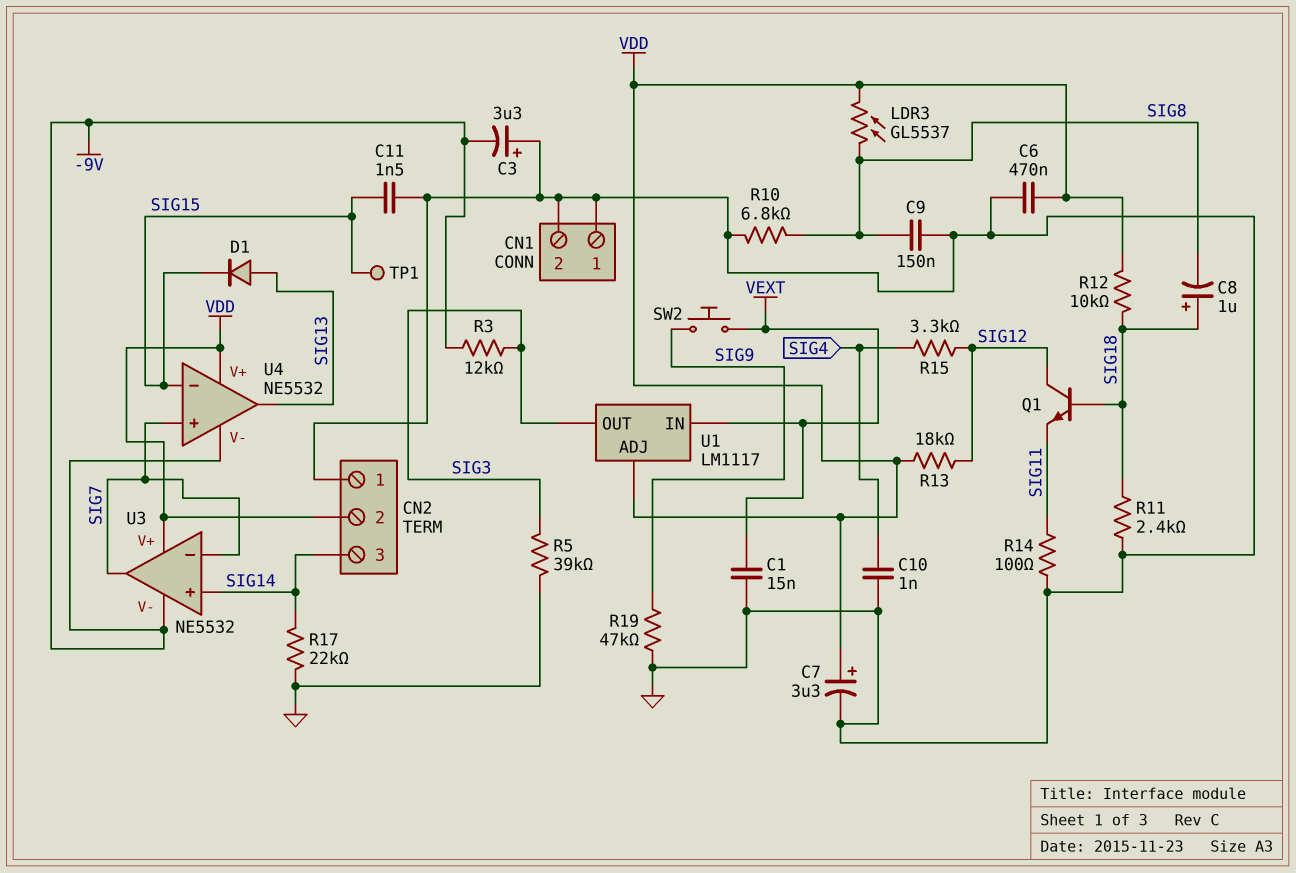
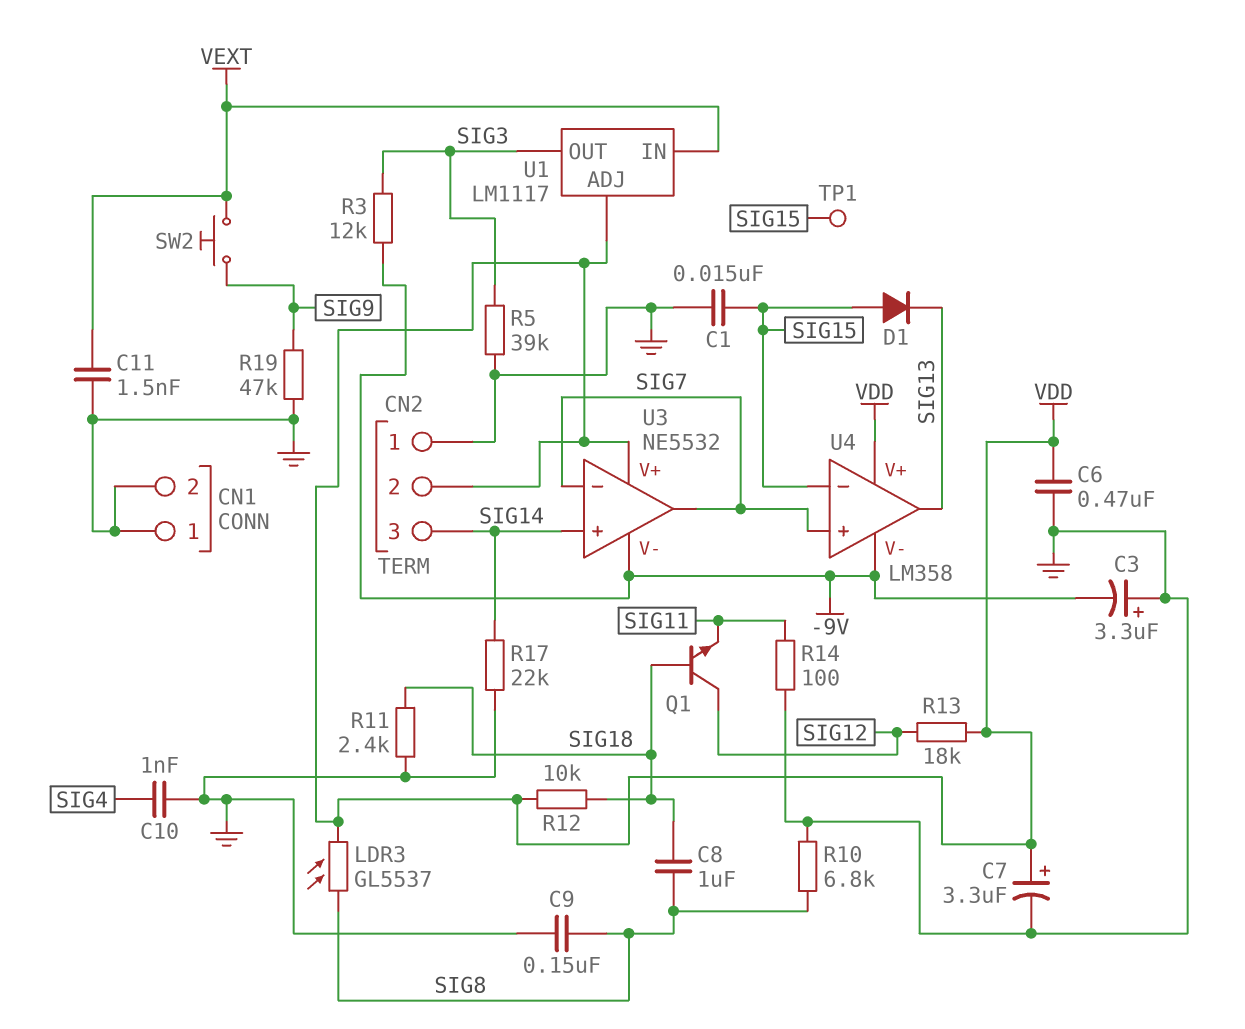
C1: 15nF (GND, VEXT) -> 15nF (GND, SIG15)
C8: 1uF (plus SIG18, minus SIG8) -> 1uF (SIG8, SIG18)
C11: 1.5nF (GND, SIG15) -> 1.5nF (GND, VEXT)
D1: diode (A SIG13, K SIG15) -> diode (A SIG15, K SIG13)
R15: 3.3k (SIG4, SIG12) -> none
U4: NE5532 -> LM358

